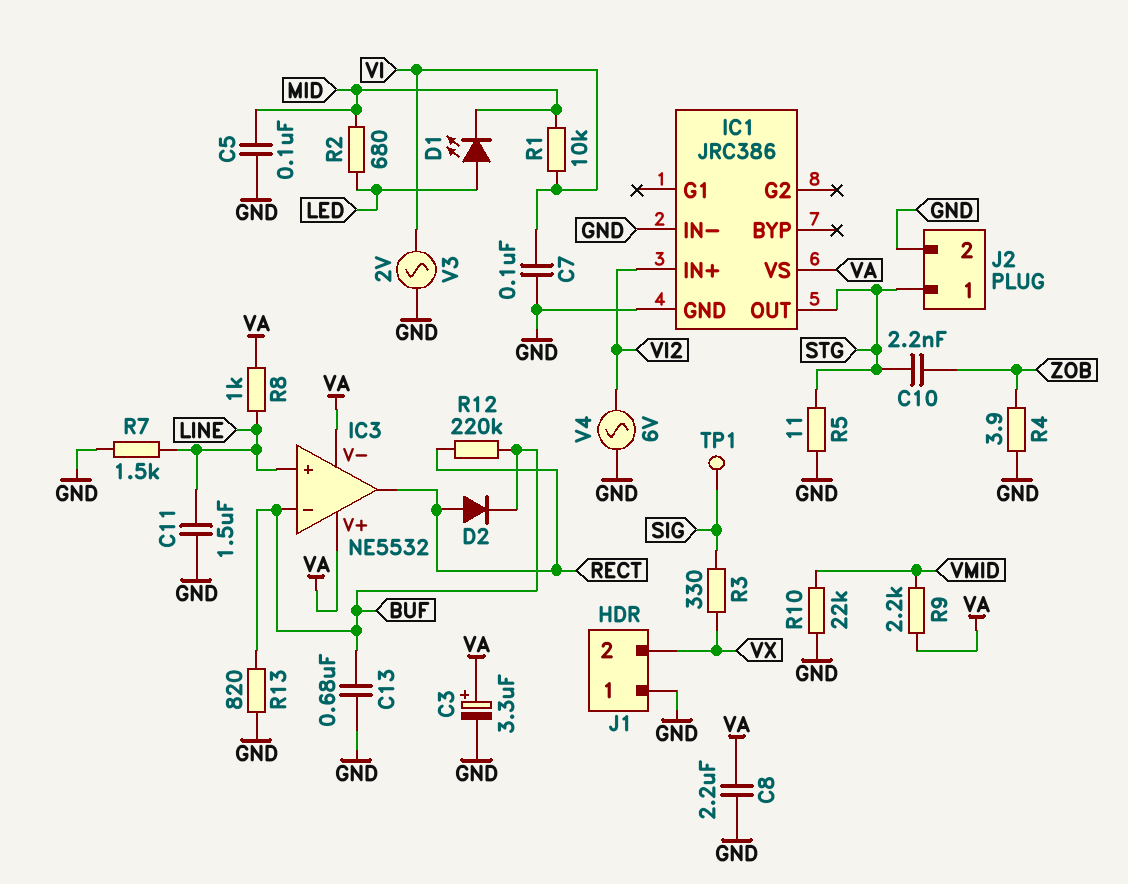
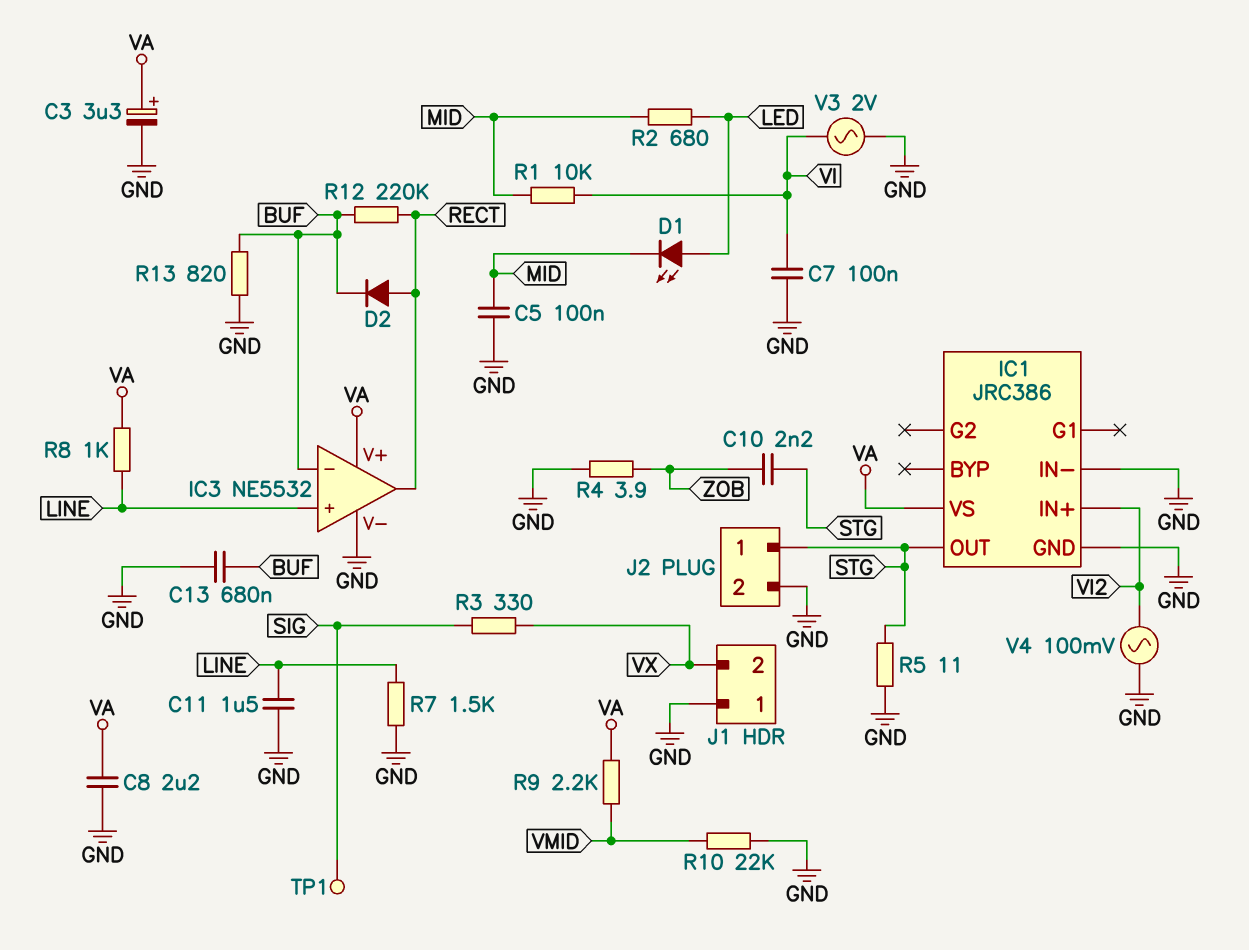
IC3 pin V-: VA -> GND
V4: AC 6V (GND, VI2) -> AC 100mV (GND, VI2)

